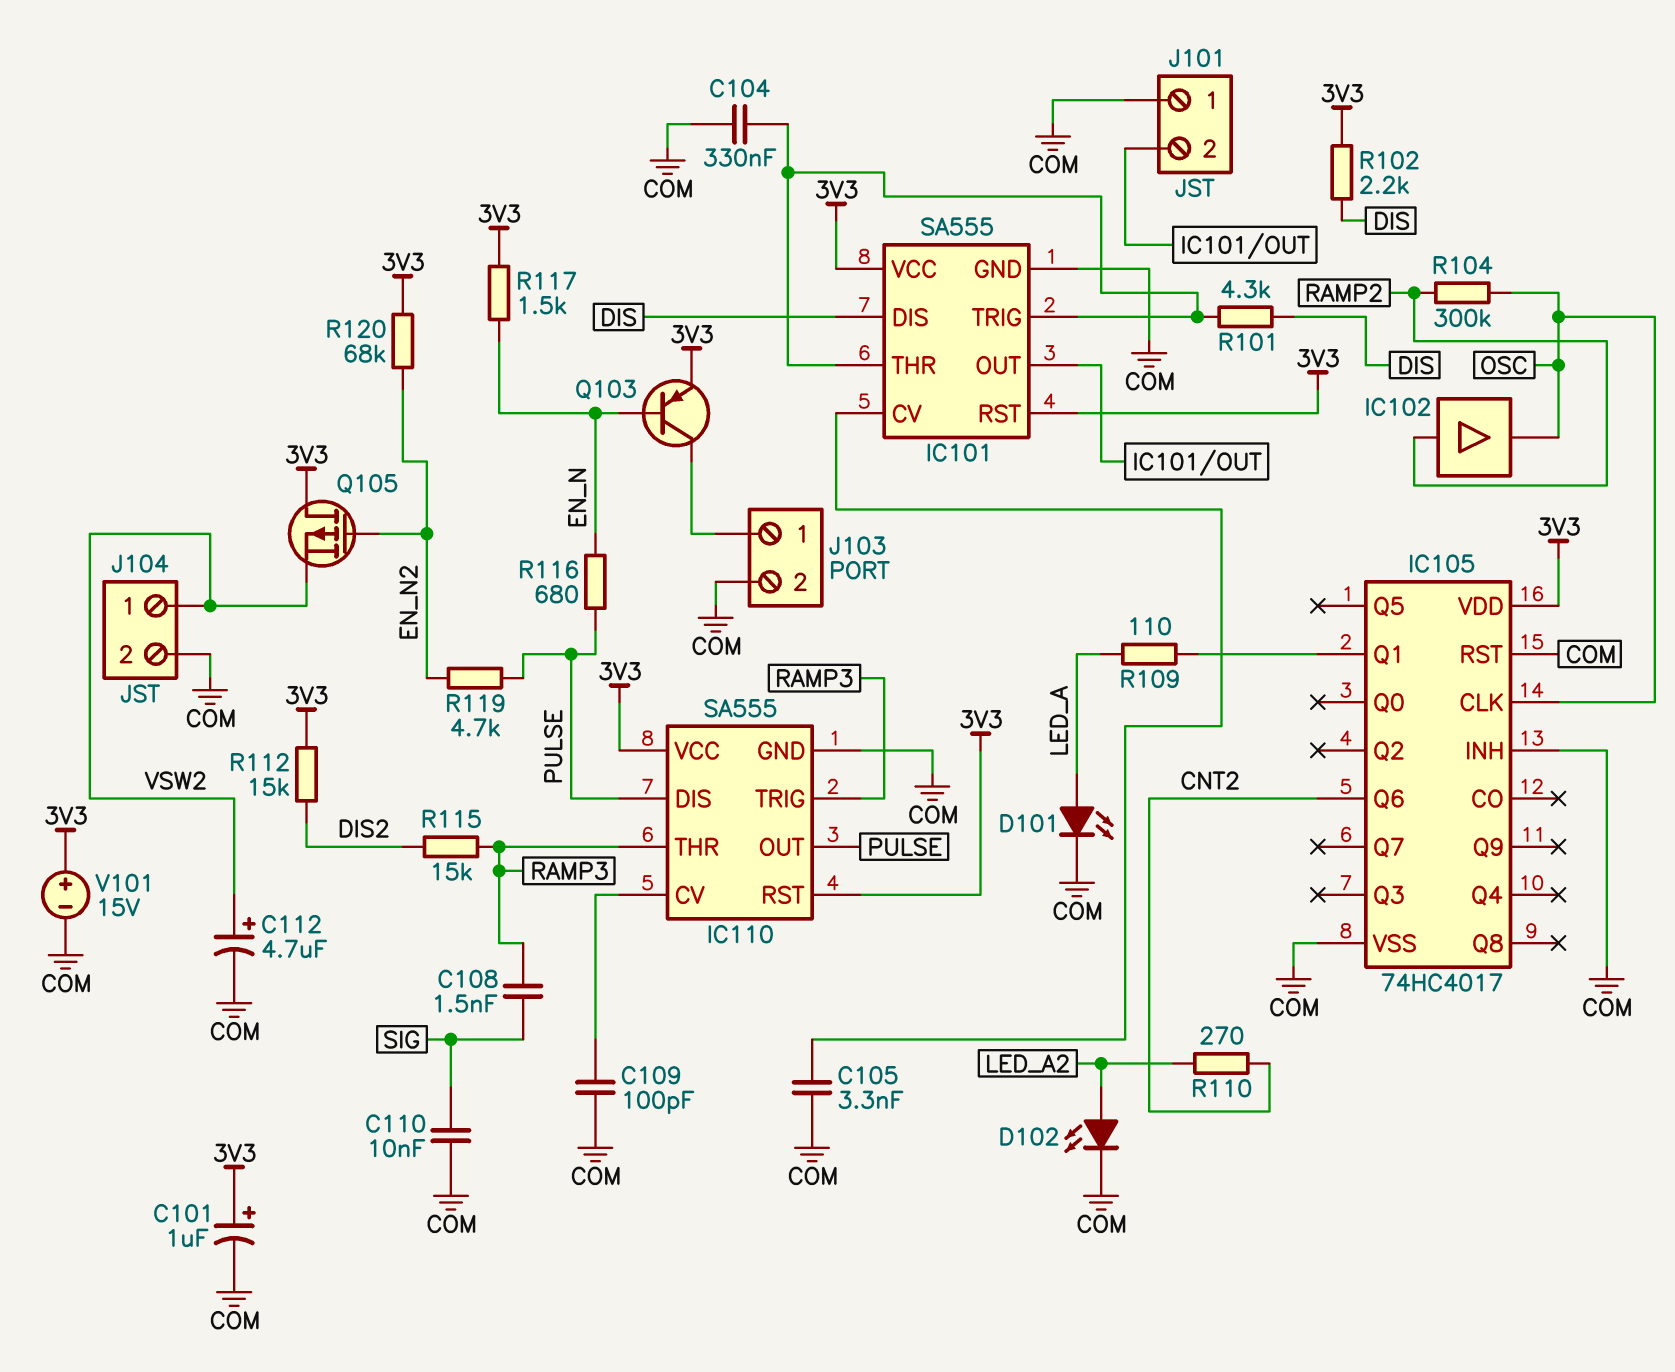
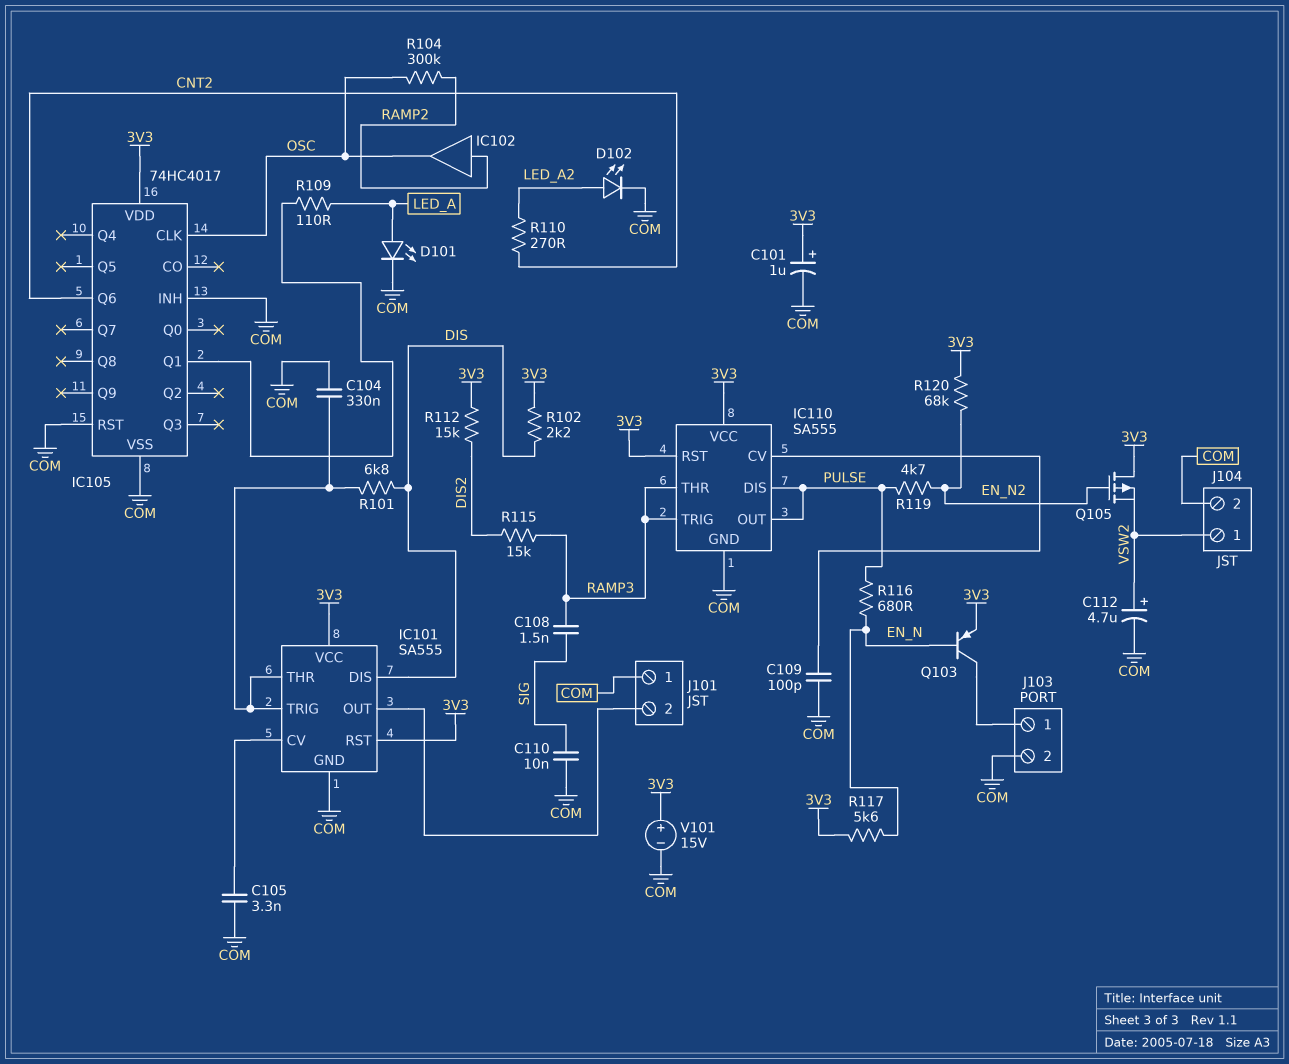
R101: 4.3k (DIS, IC101/THR) -> 6.8k (DIS, IC101/THR)
R117: 1.5k (3V3, EN_N) -> 5.6k (3V3, EN_N)

